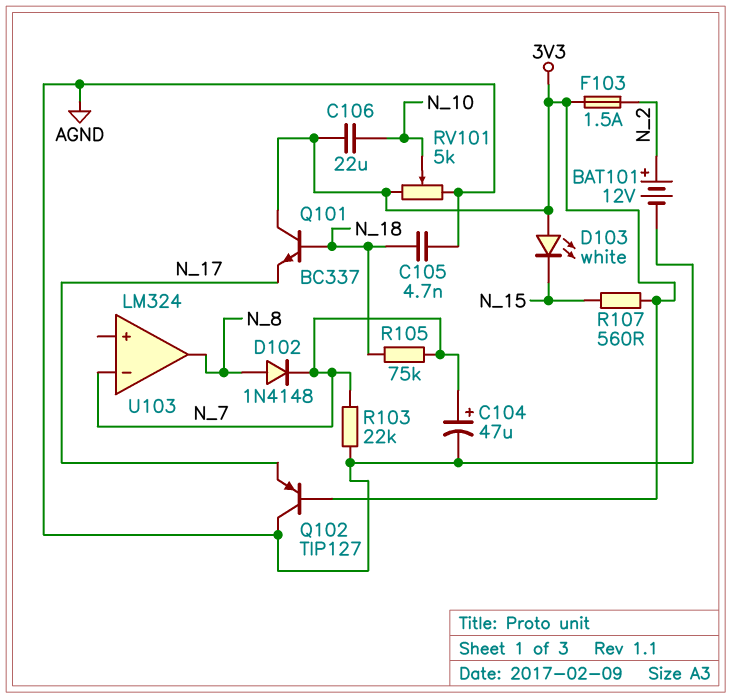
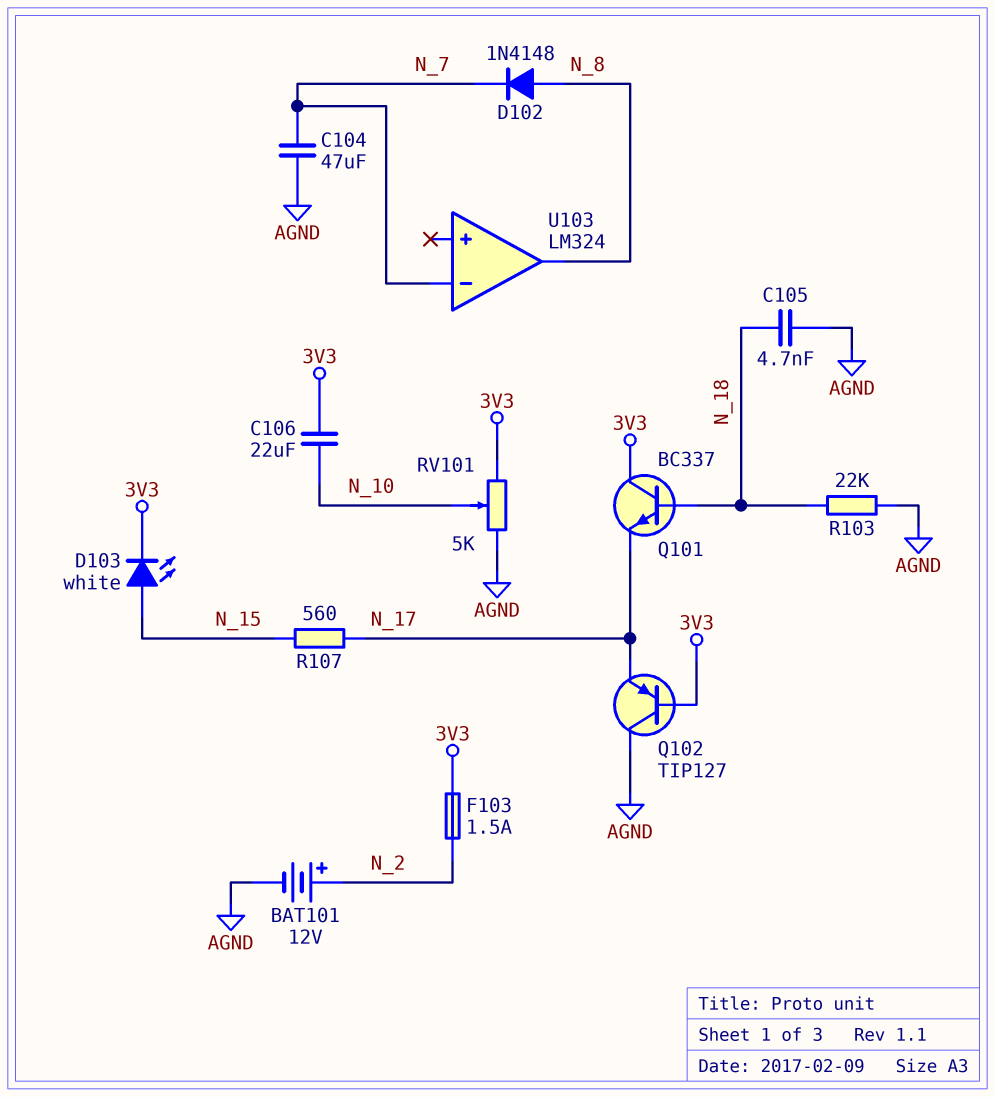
C104: 47uF (plus N_7, minus AGND) -> 47uF (AGND, N_7)
D103: LED white (A 3V3, K N_15) -> LED white (A N_15, K 3V3)
R103: 22k (AGND, N_7) -> 22k (AGND, N_18)
R105: 75k (N_7, N_18) -> none
R107: 560 (3V3, N_15) -> 560 (N_15, N_17)

